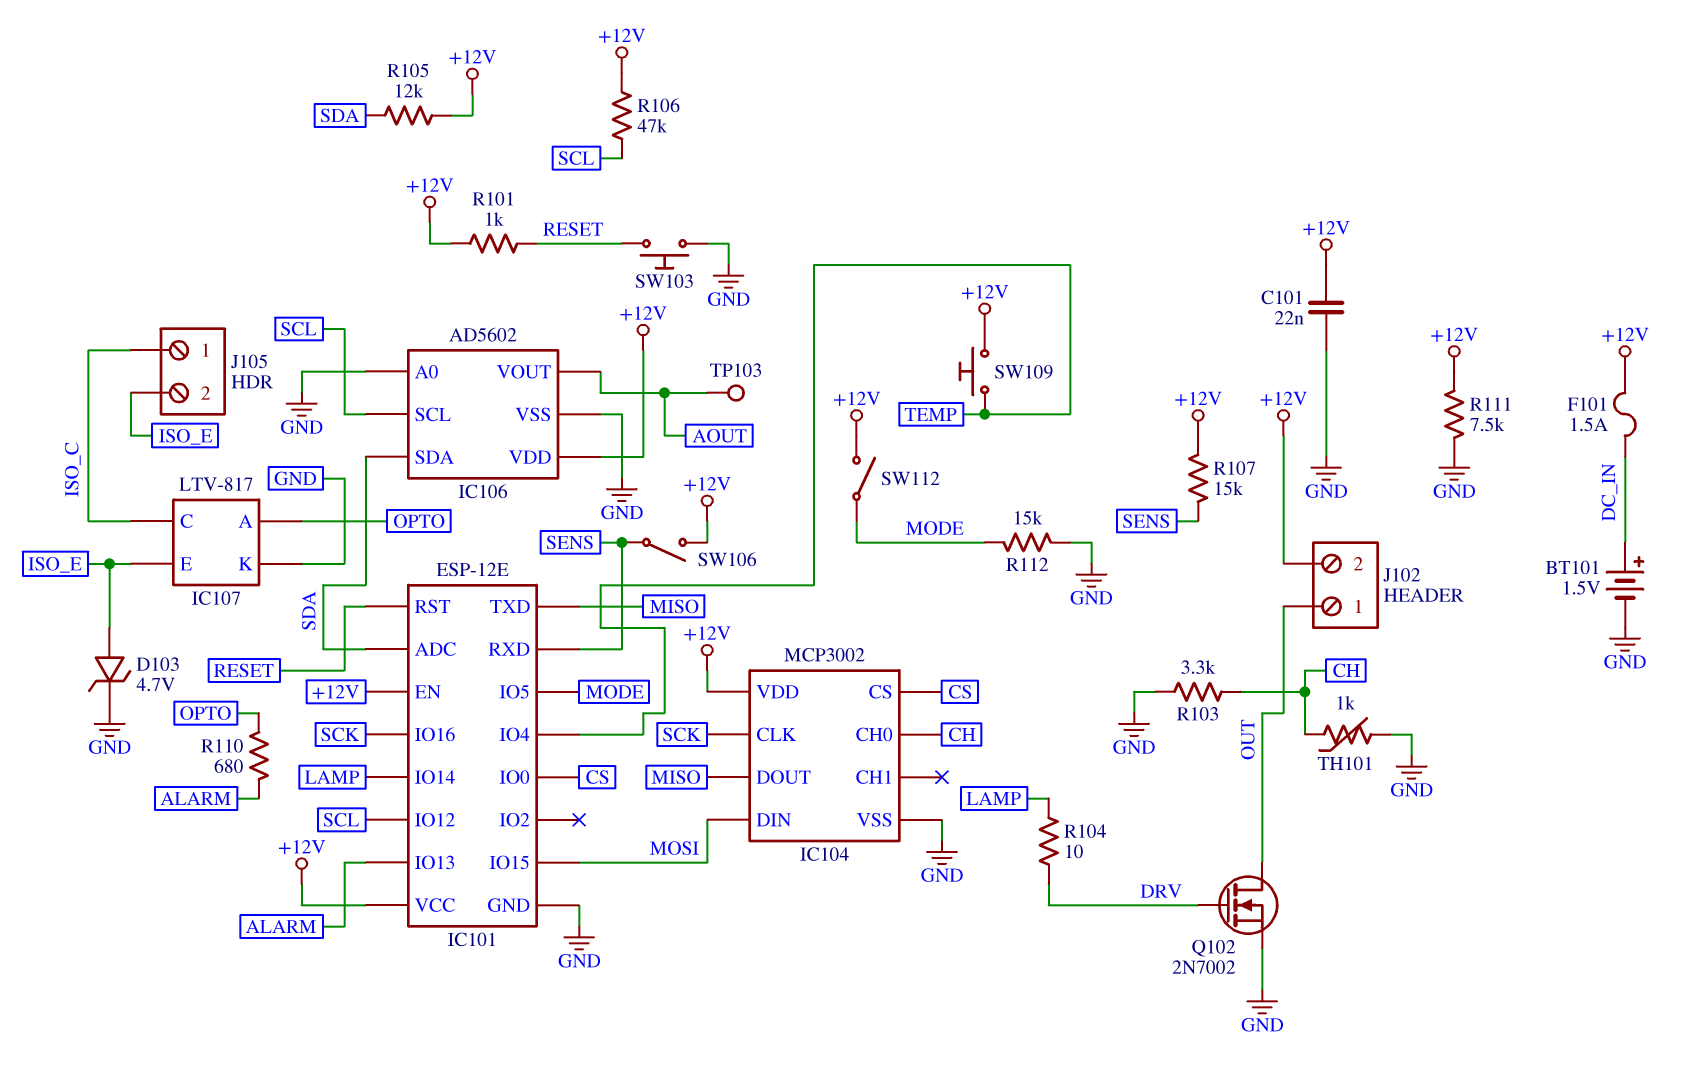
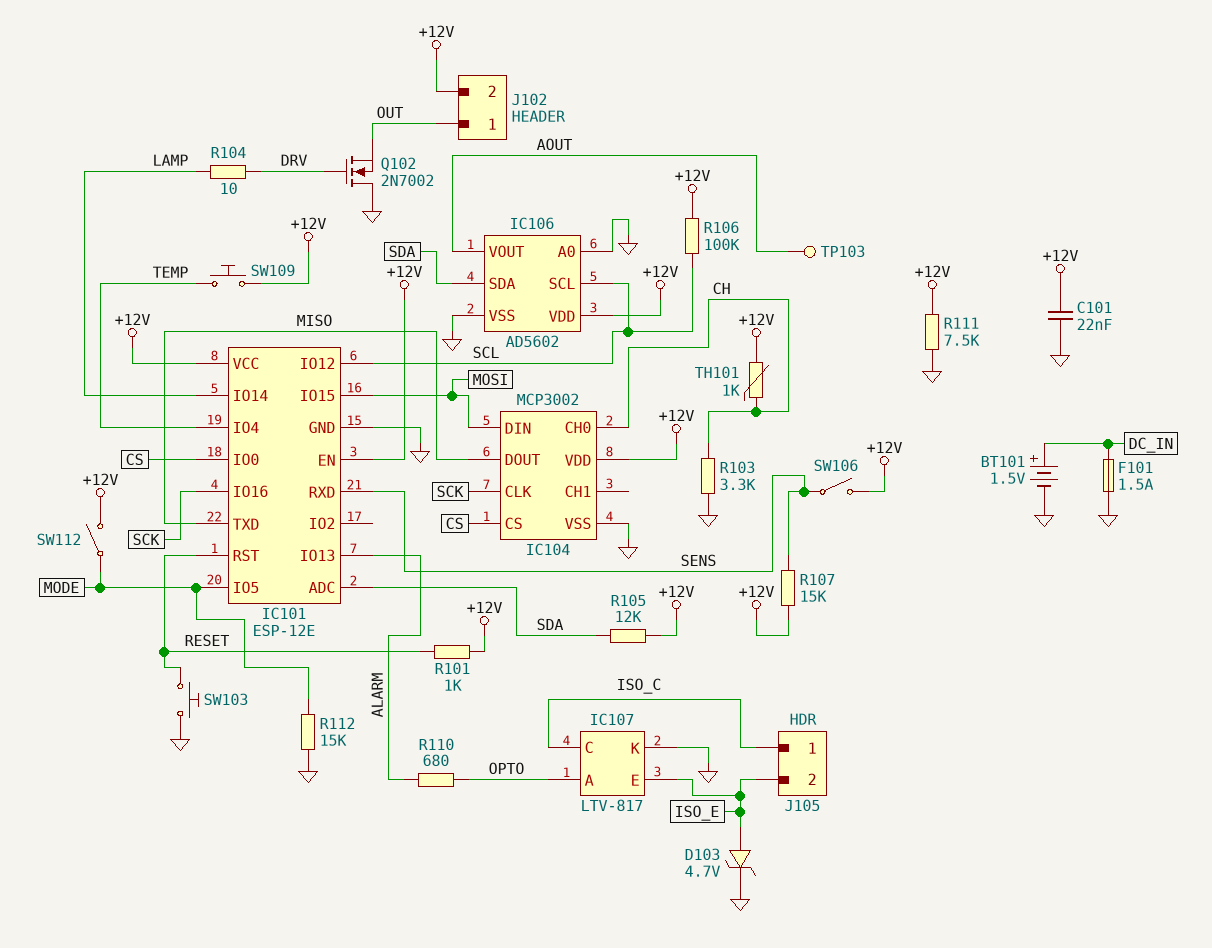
F101: 1.5A (+12V, DC_IN) -> 1.5A (DC_IN, GND)
Q102: NMOS 2N7002 (G DRV, D OUT, S GND) -> NMOS 2N7002 (G DRV, D GND, S OUT)
R106: 47k (+12V, SCL) -> 100k (+12V, SCL)
TH101: 1k (CH, GND) -> 1k (+12V, CH)

